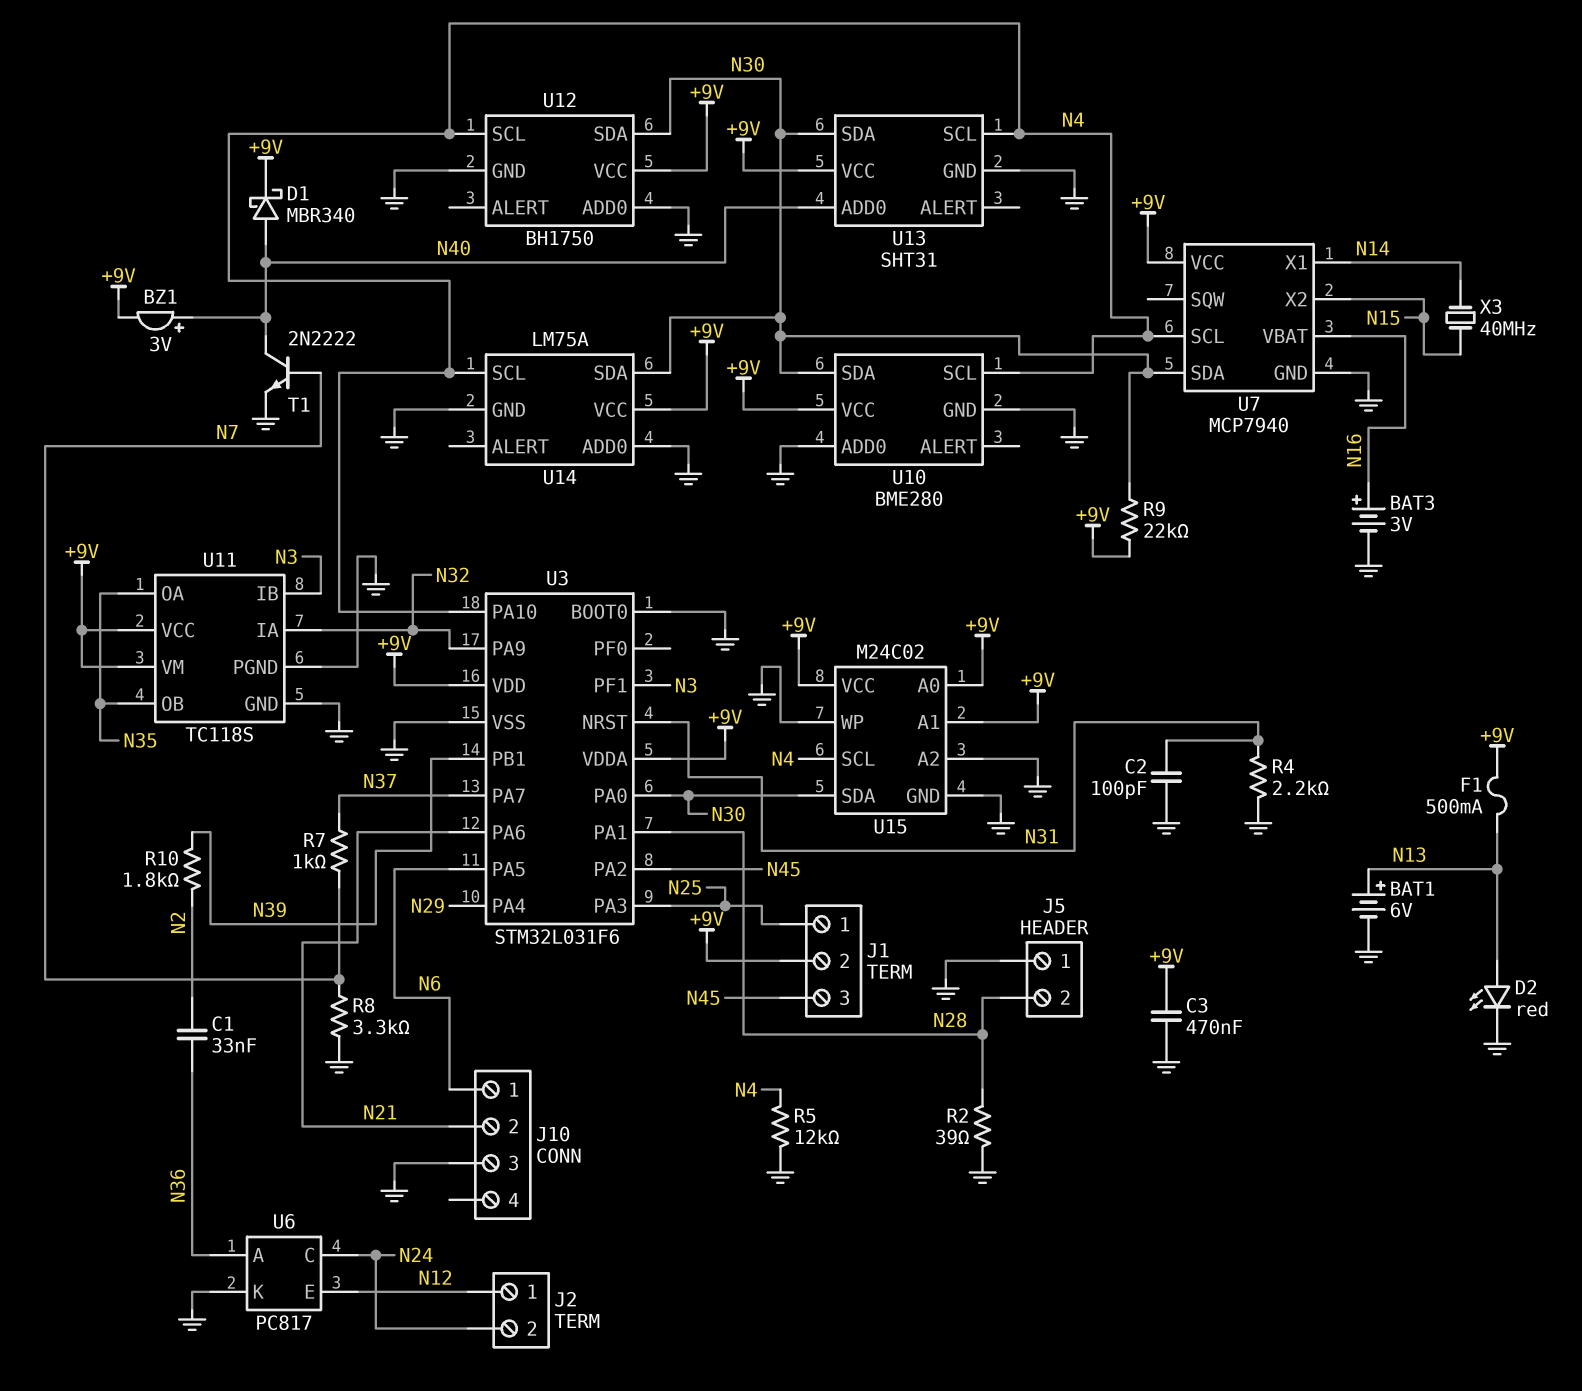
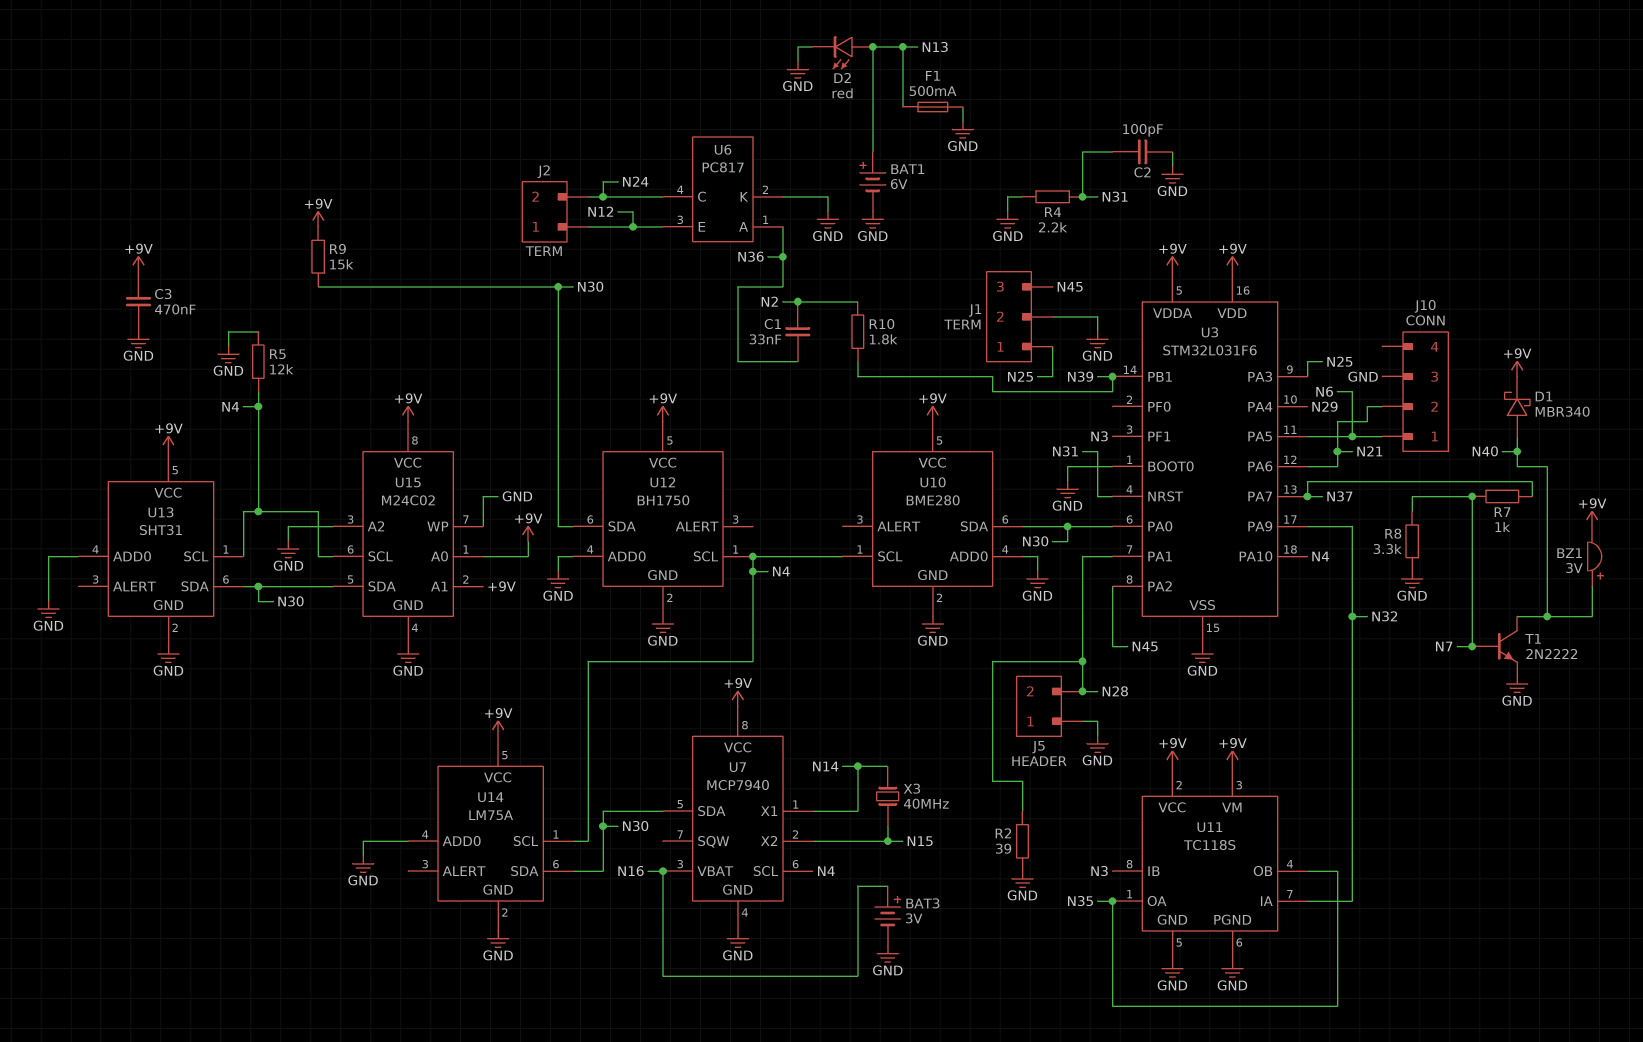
F1: 500mA (+9V, N13) -> 500mA (GND, N13)
J1 pin 2: +9V -> GND
R9: 22k (+9V, N30) -> 15k (+9V, N30)
U13 pin ADD0: N40 -> GND

